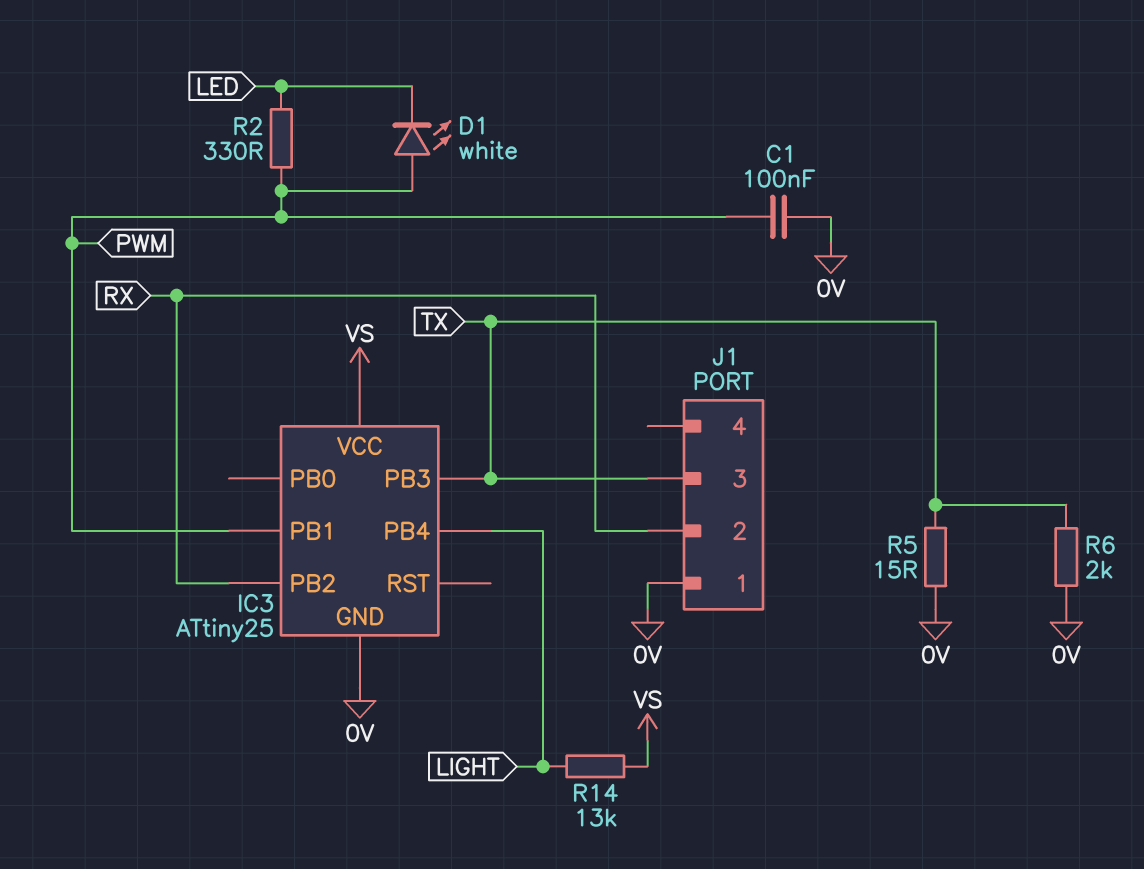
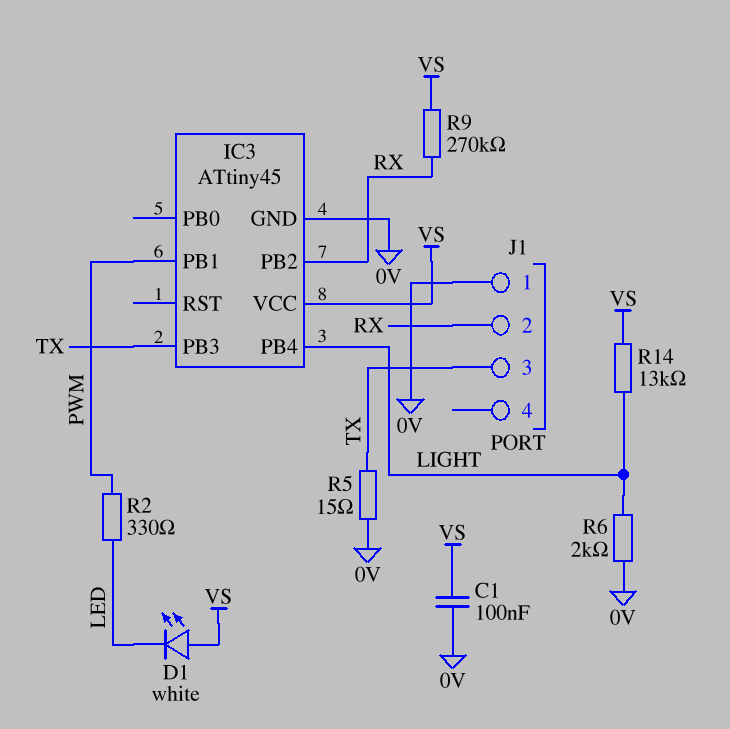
C1: 100nF (0V, PWM) -> 100nF (0V, VS)
D1: LED white (A PWM, K LED) -> LED white (A VS, K LED)
IC3: ATtiny25 -> ATtiny45
R6: 2k (0V, TX) -> 2k (0V, LIGHT)
R9: none -> 270k (RX, VS)

